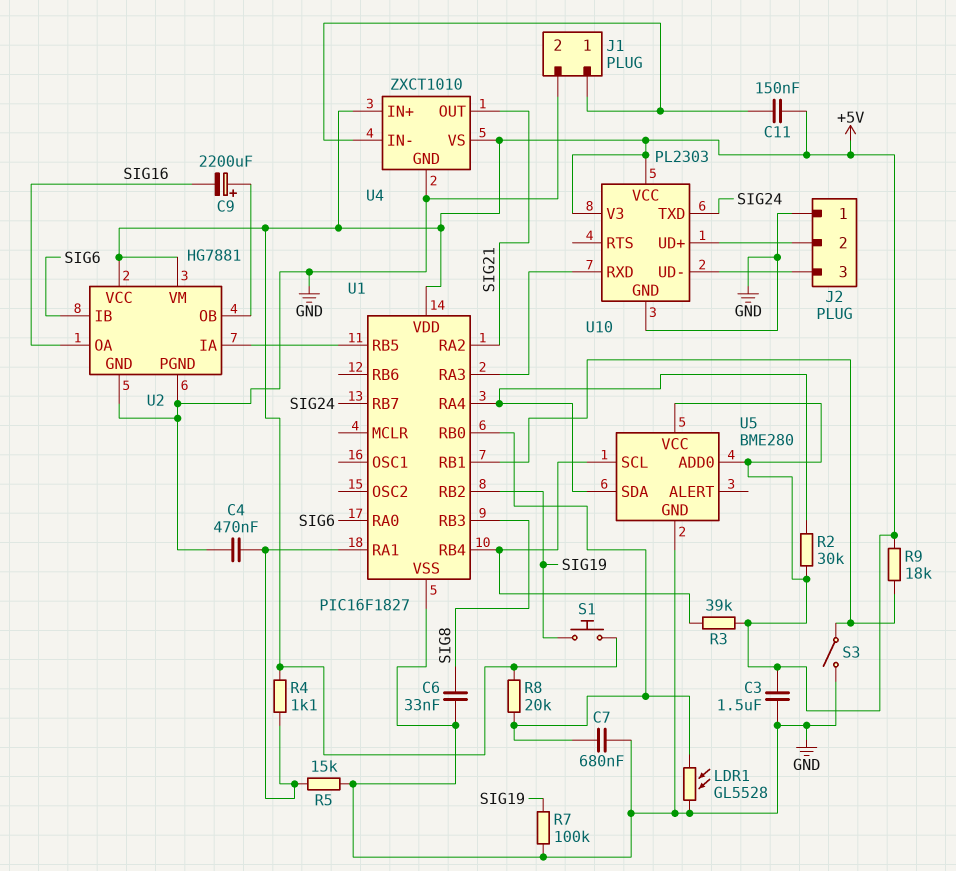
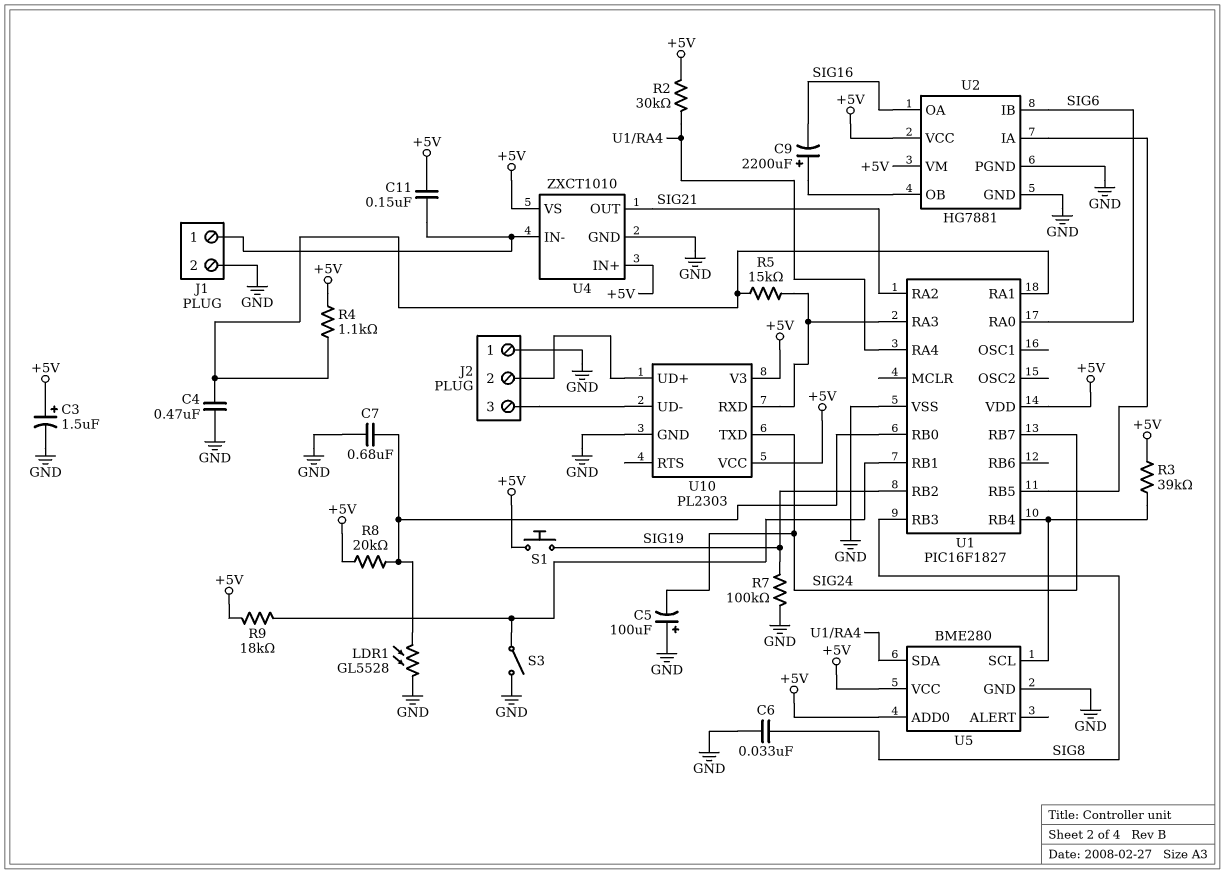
C3: 1.5uF (+5V, GND) -> 1.5uF (plus +5V, minus GND)
C5: none -> 100uF (plus GND, minus SIG24)
R5: 15k (GND, U1/RA1) -> 15k (U1/RA1, U1/RA3)

